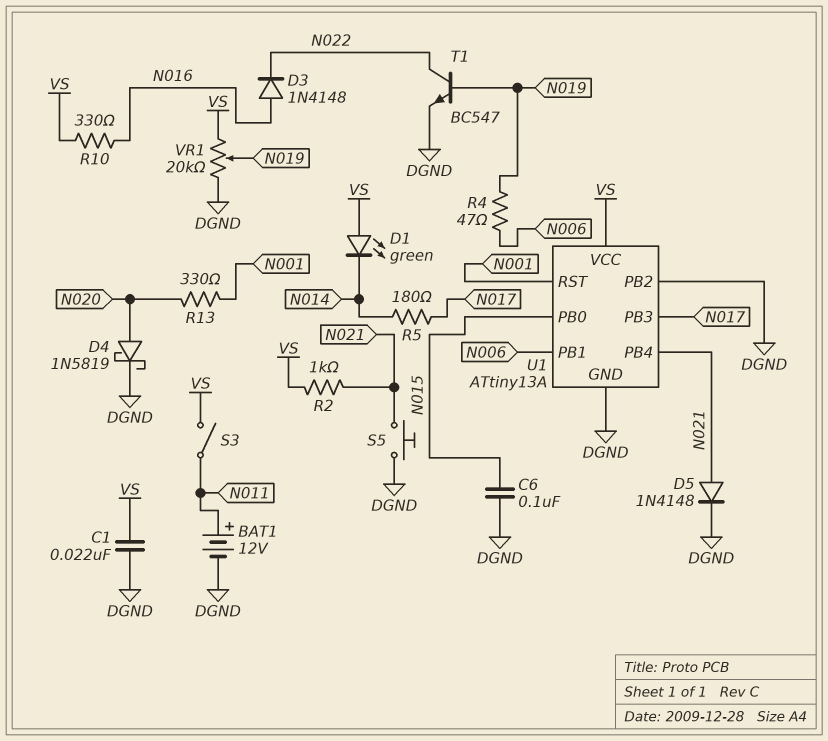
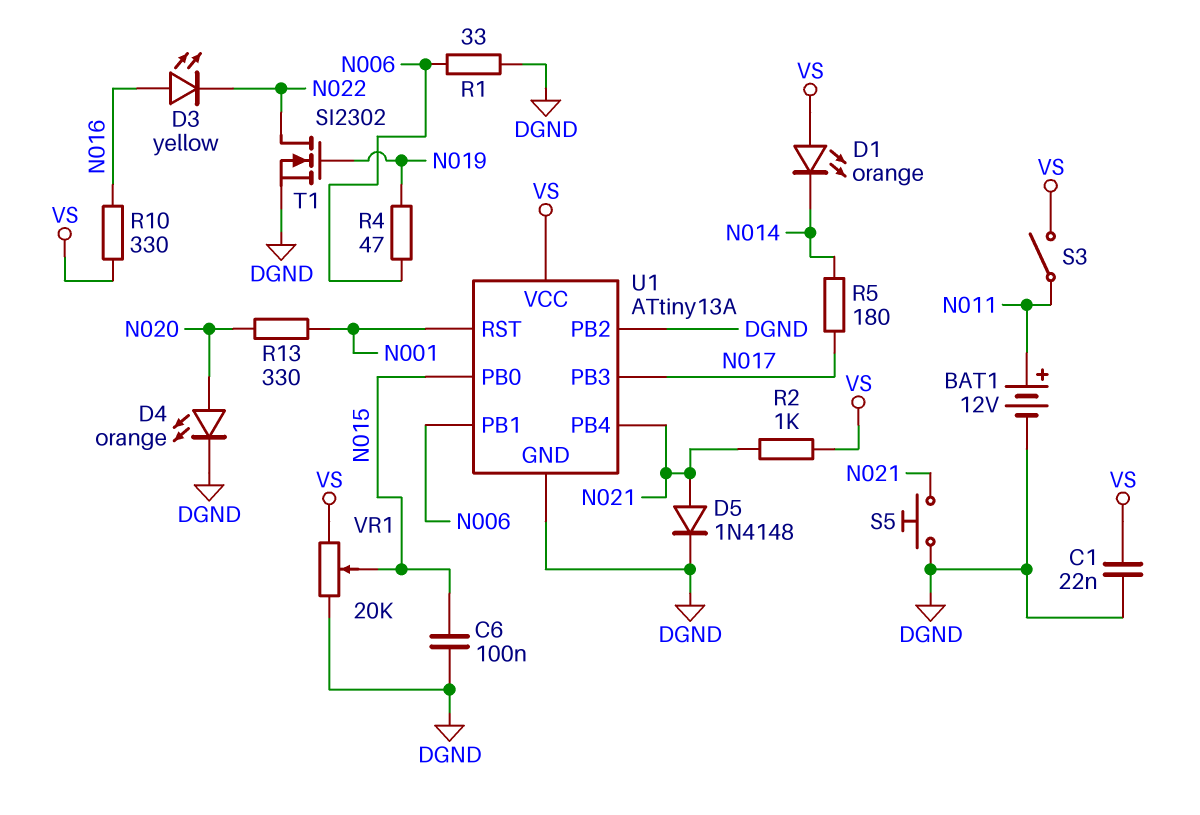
D1: LED green (A VS, K N014) -> LED orange (A VS, K N014)
D3: diode 1N4148 (A N016, K N022) -> LED yellow (A N016, K N022)
D4: schottky 1N5819 (A N020, K DGND) -> LED orange (A N020, K DGND)
R1: none -> 33 (DGND, N006)
T1: NPN BC547 (B N019, C N022, E DGND) -> NMOS SI2302 (G N019, D N022, S DGND)
VR1: 20k (DGND, VS, wiper N019) -> 20k (DGND, VS, wiper N015)

